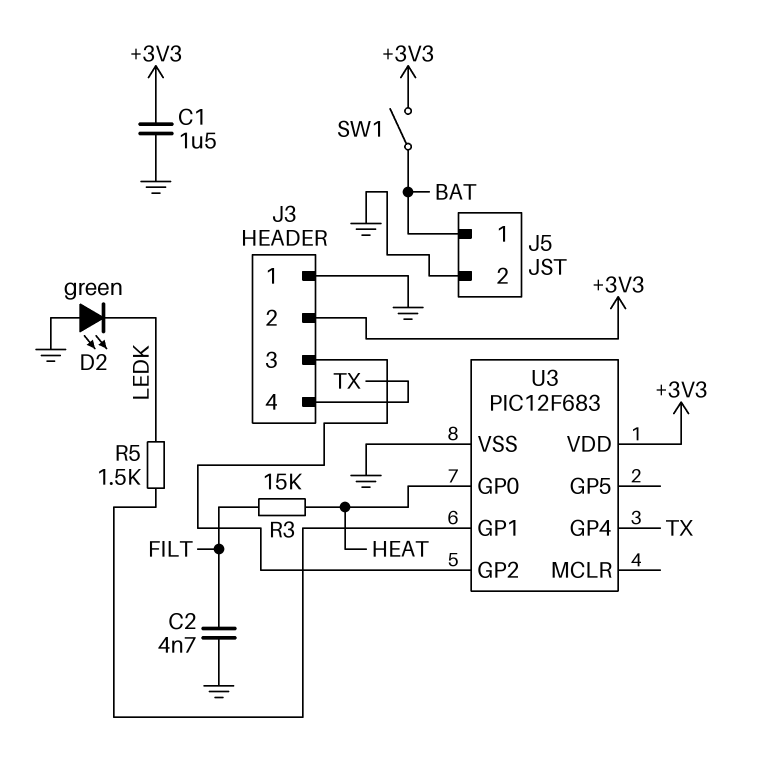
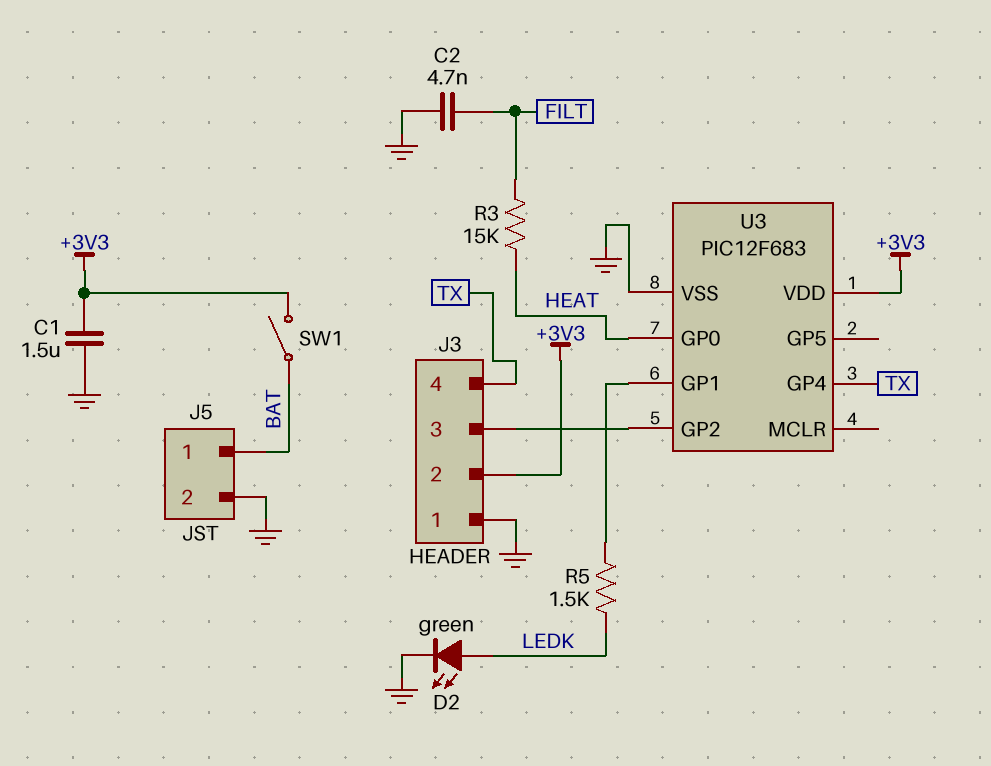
D2: LED green (A GND, K LEDK) -> LED green (A LEDK, K GND)

